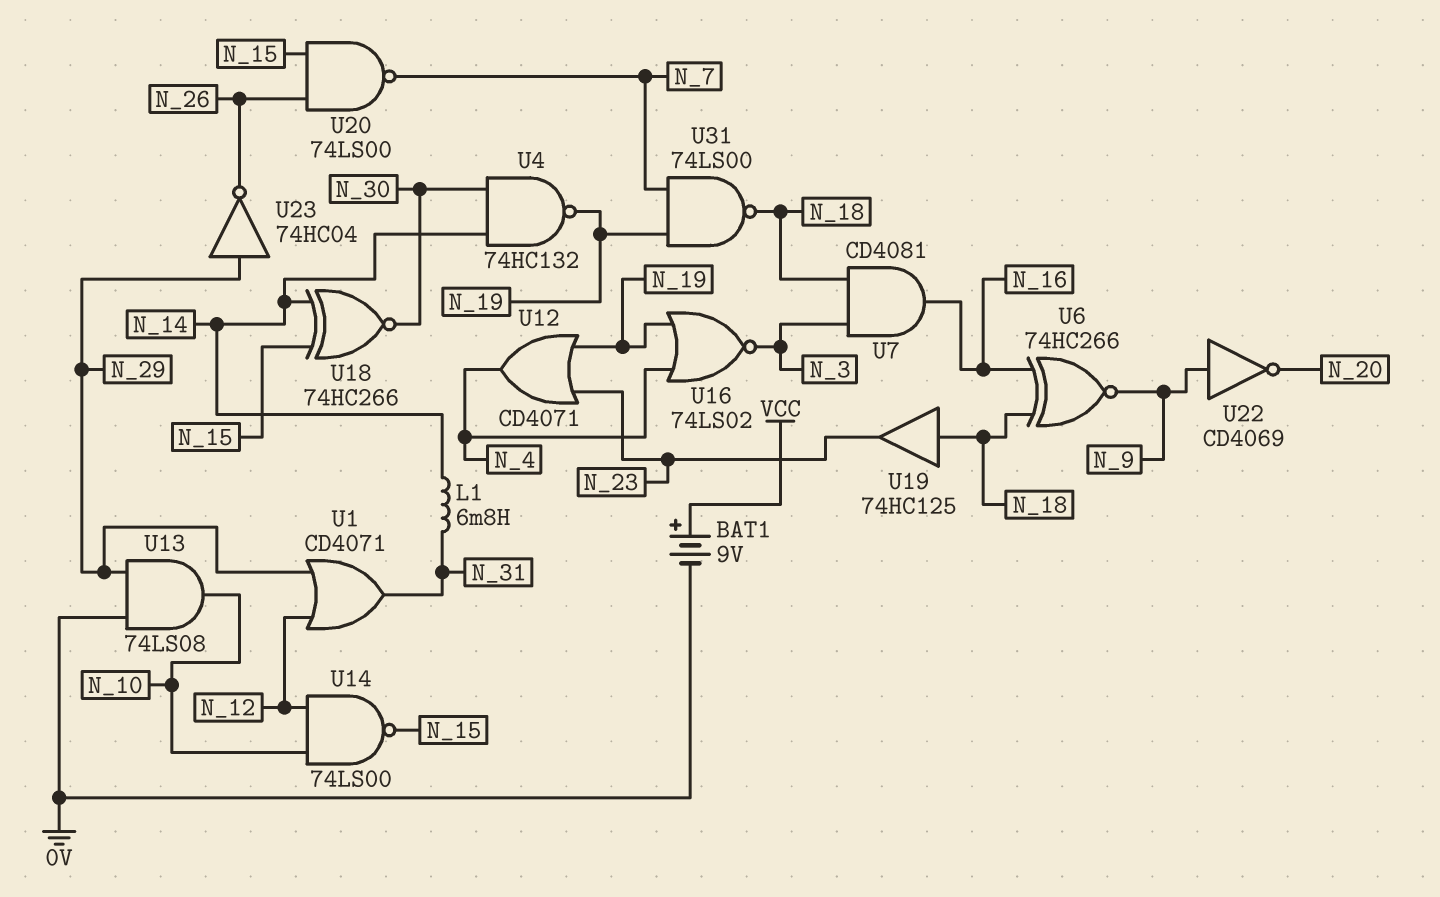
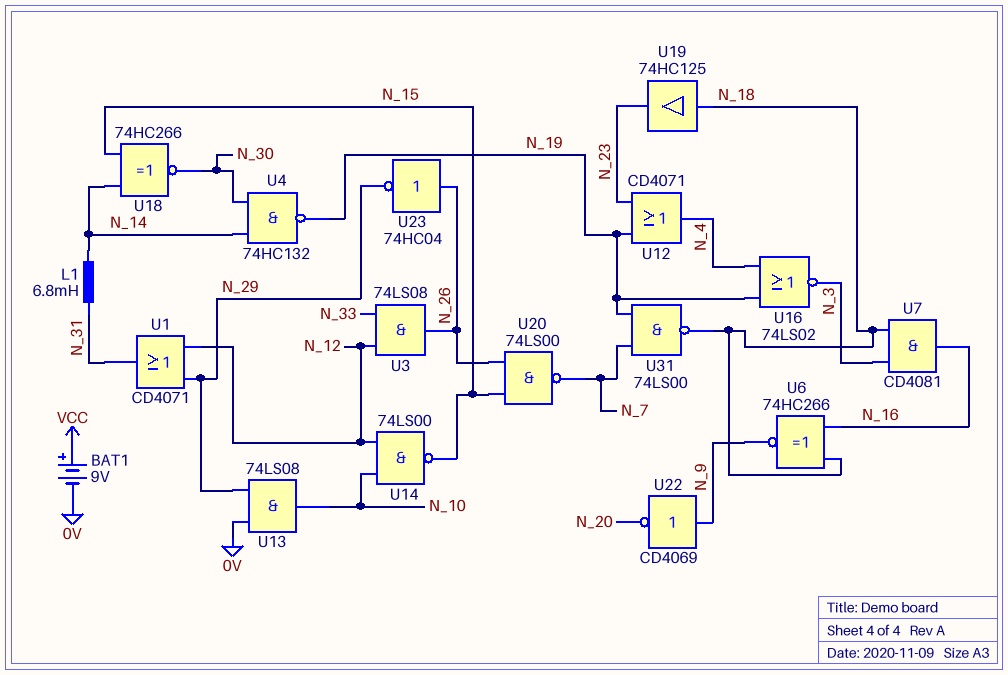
U3: none -> AND 74LS08 (in N_12, in N_33, out N_26)
U23: NOT 74HC04 (in N_29, out N_26) -> NOT 74HC04 (in N_26, out N_29)

